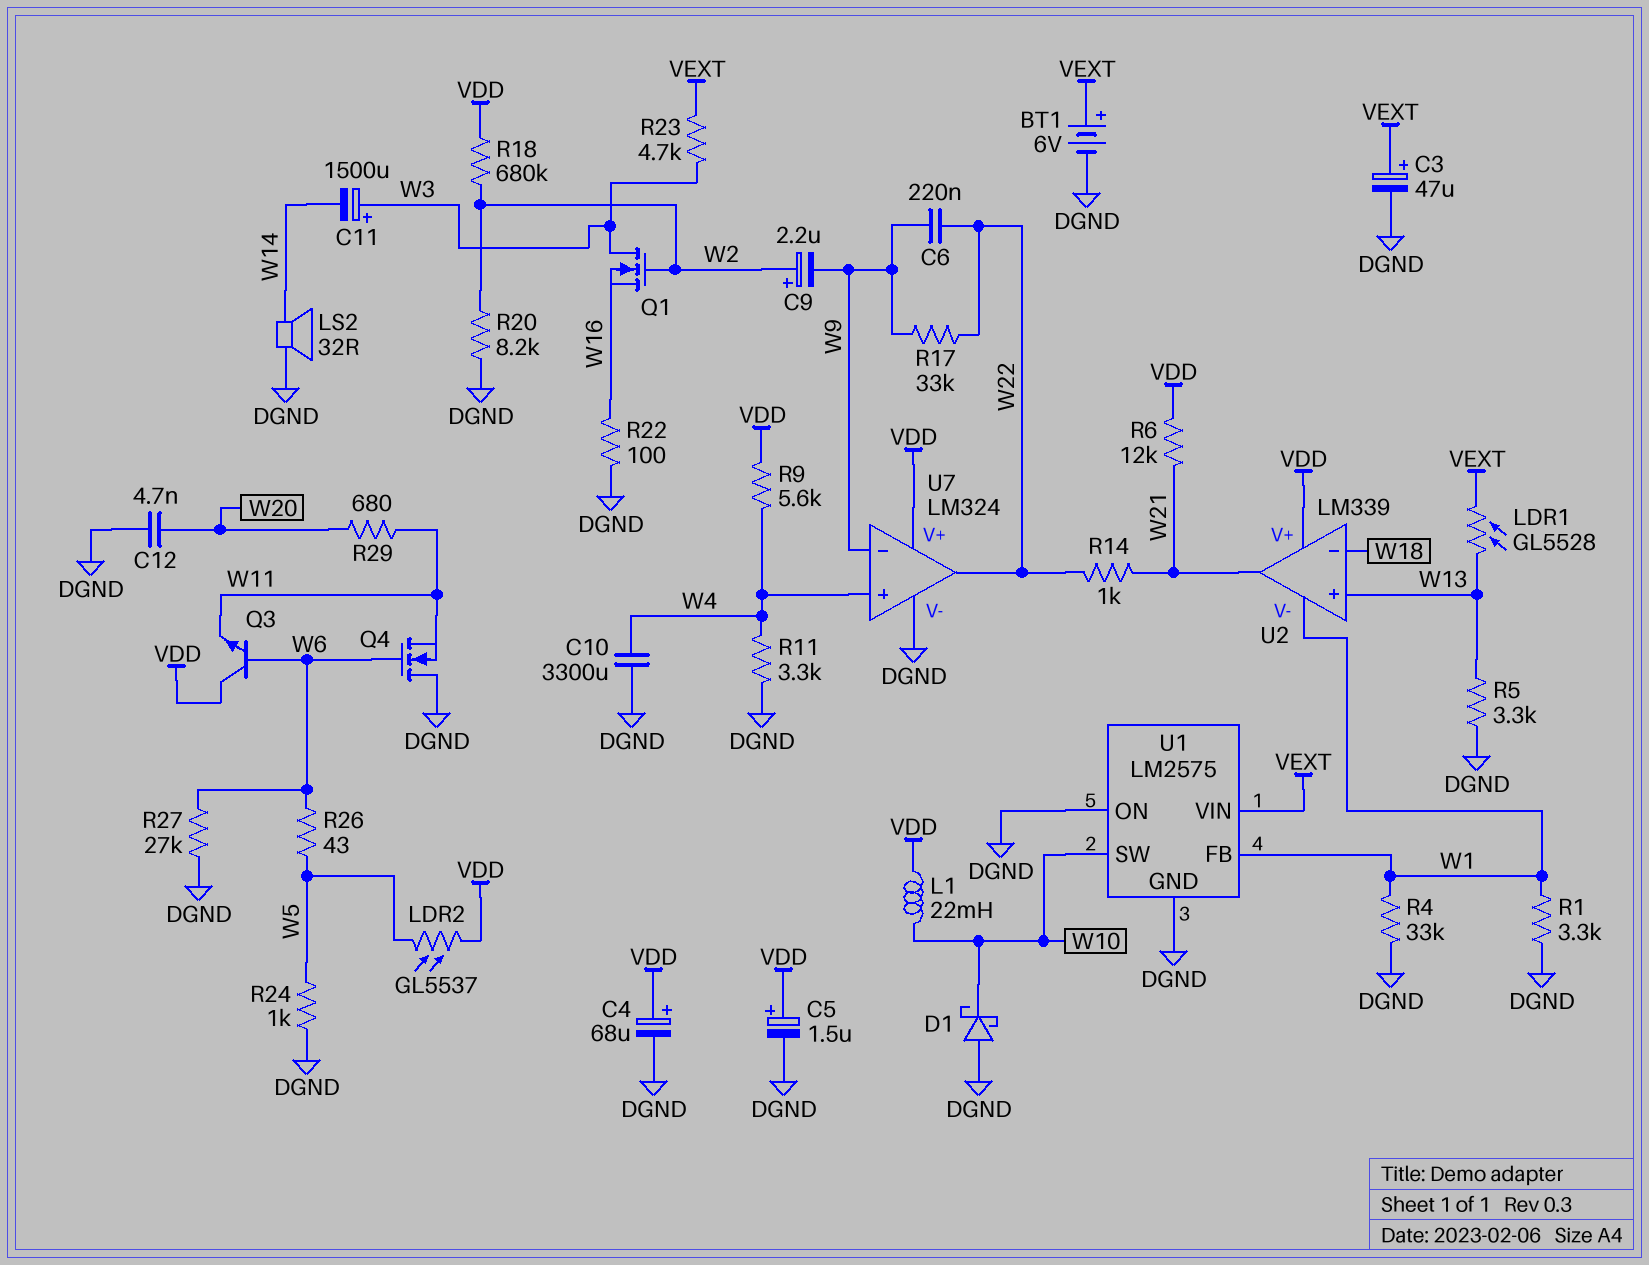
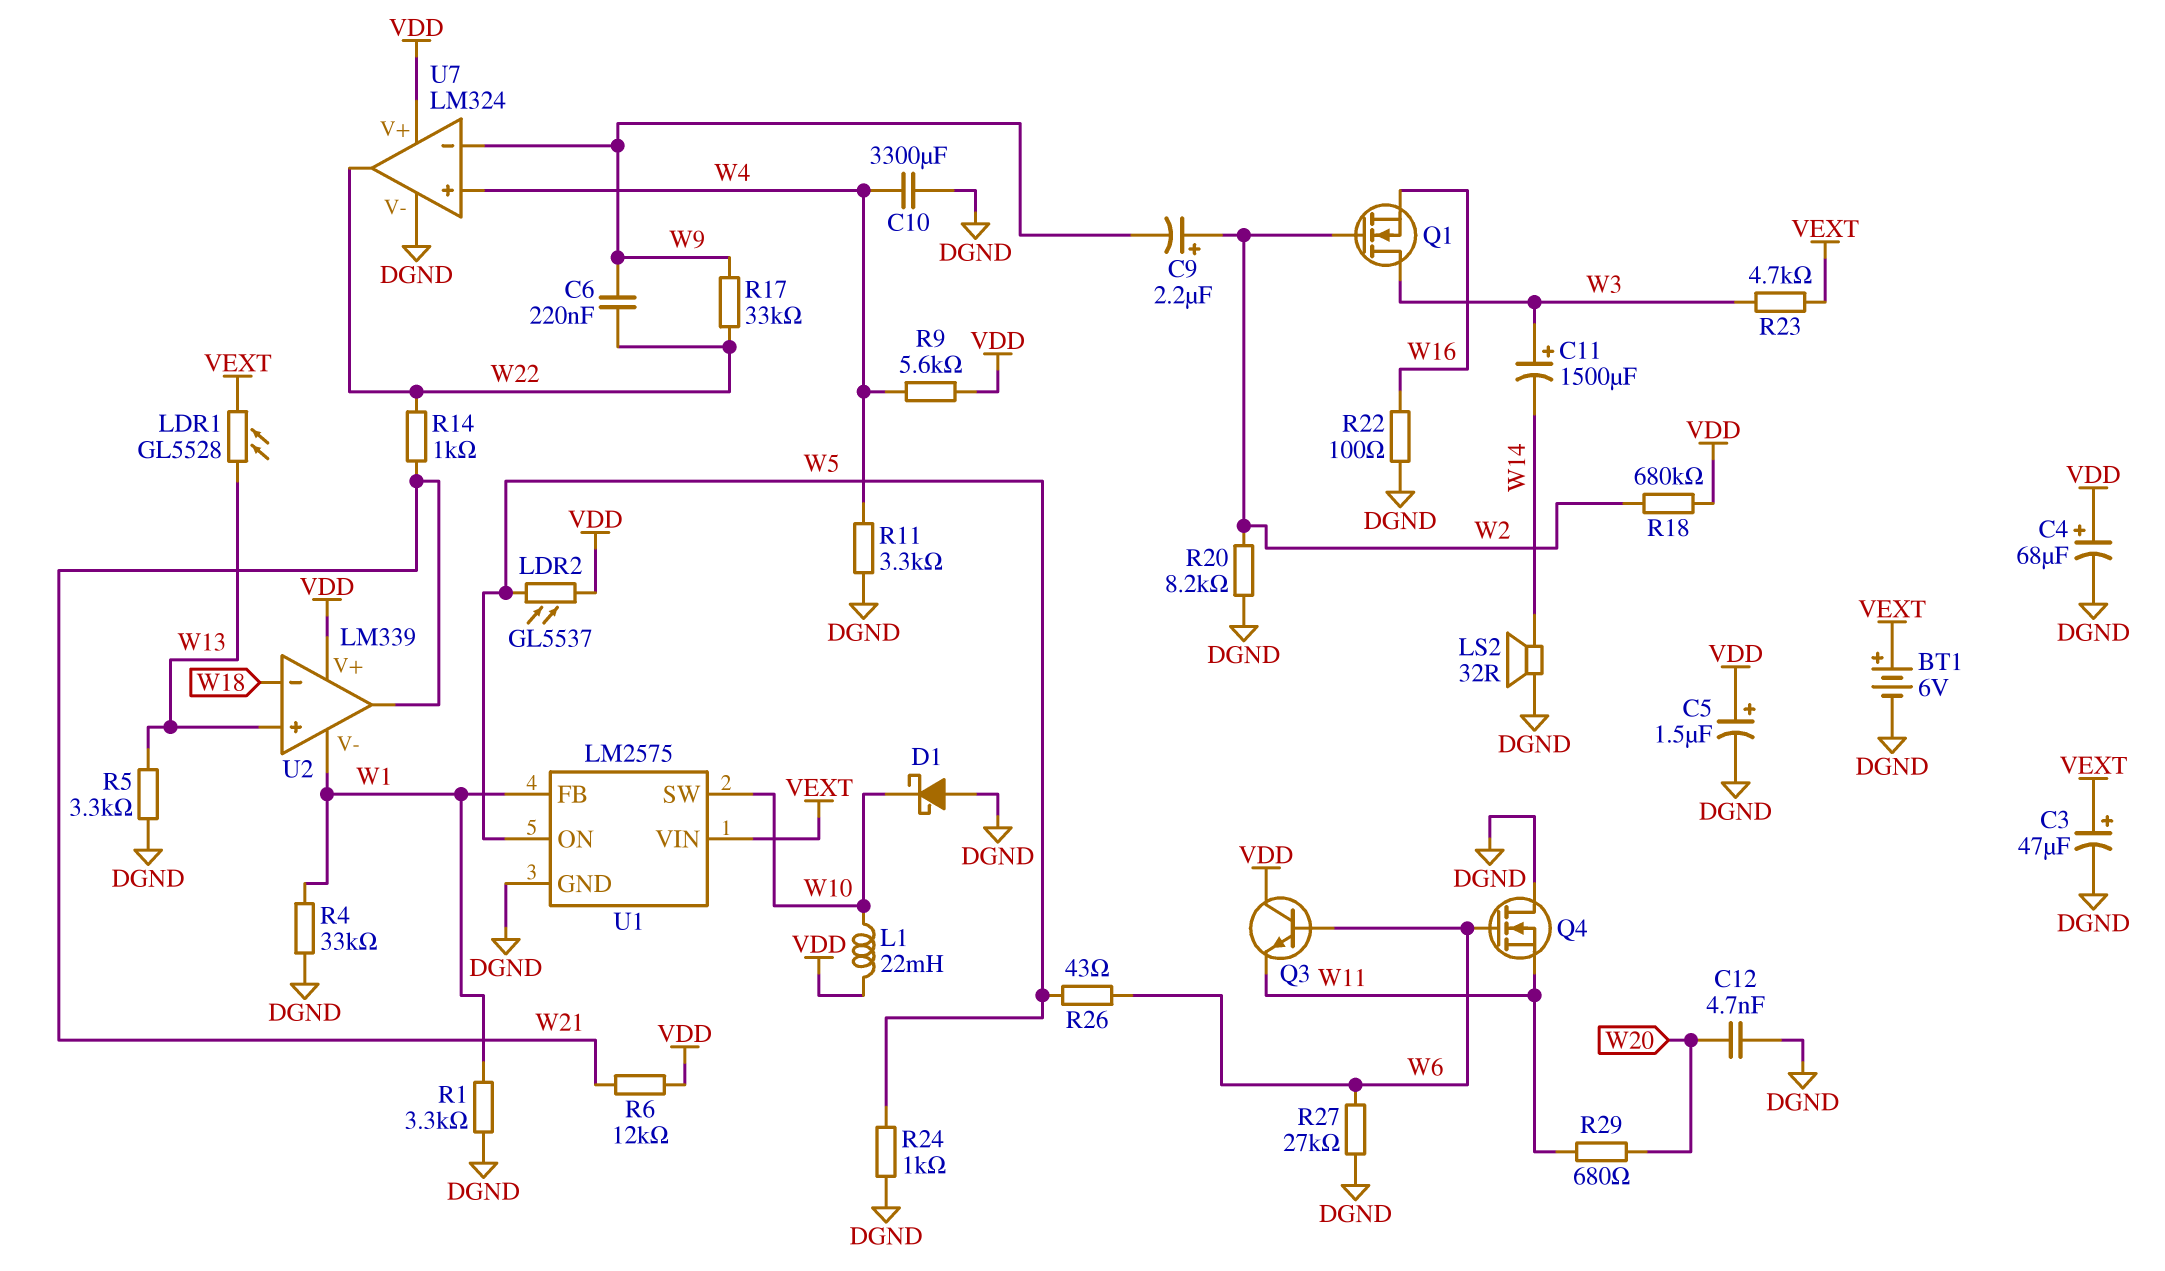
U1 pin ON: DGND -> W5

